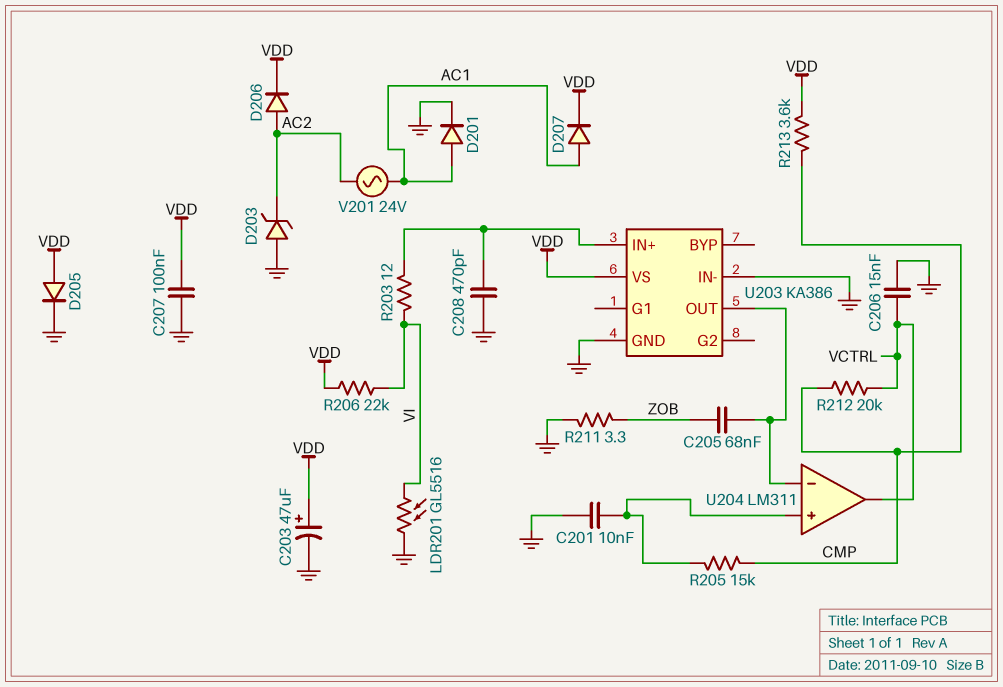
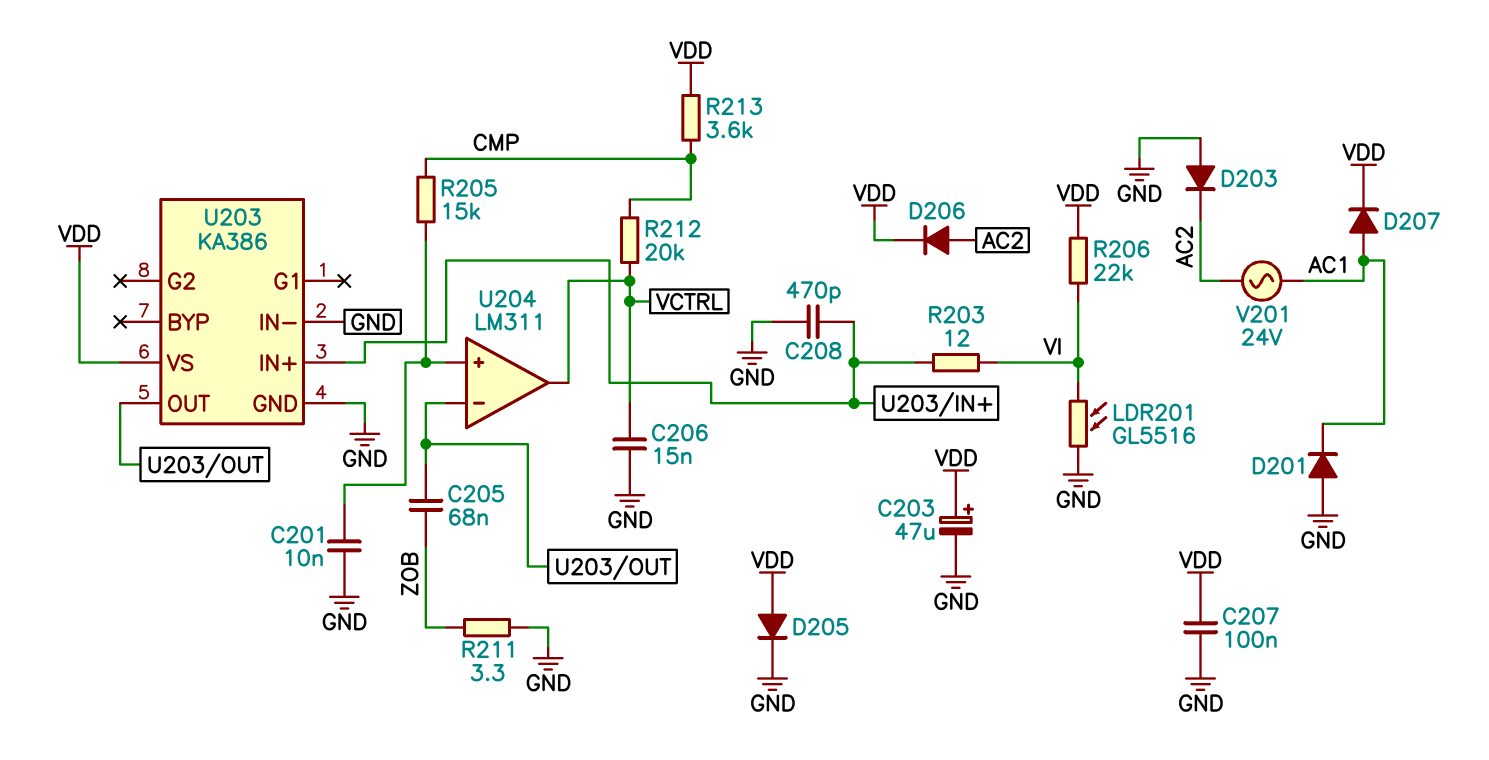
D201: diode (A AC1, K GND) -> diode (A GND, K AC1)
D203: zener (A GND, K AC2) -> diode (A GND, K AC2)

